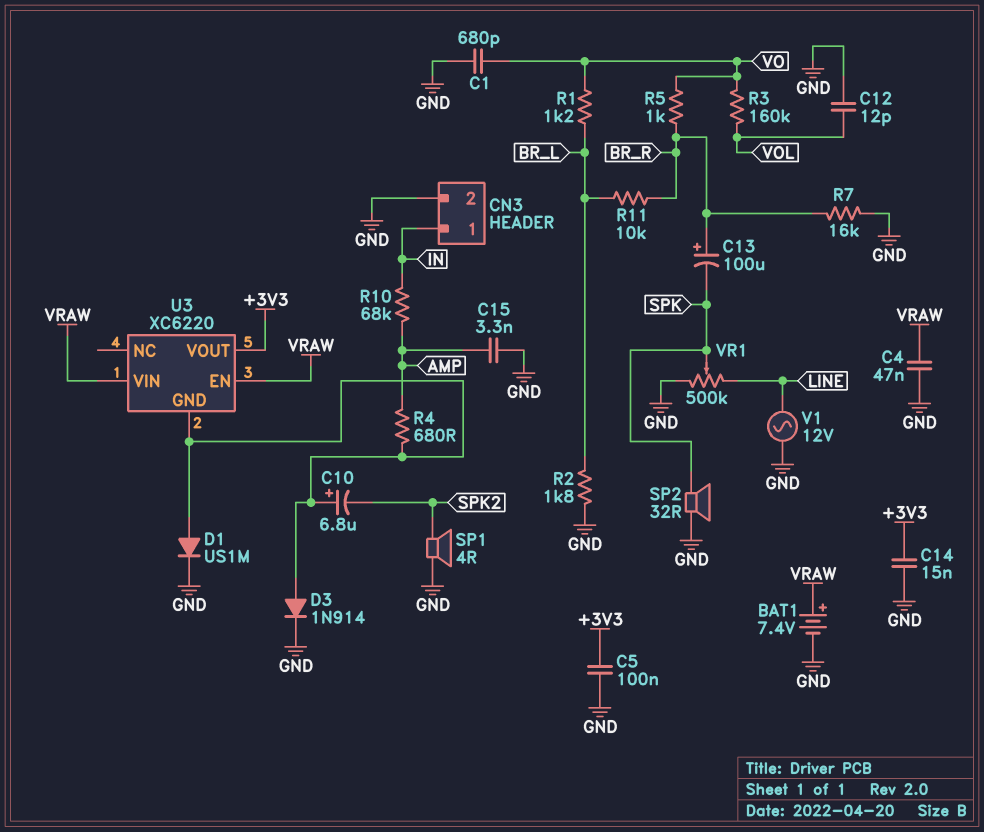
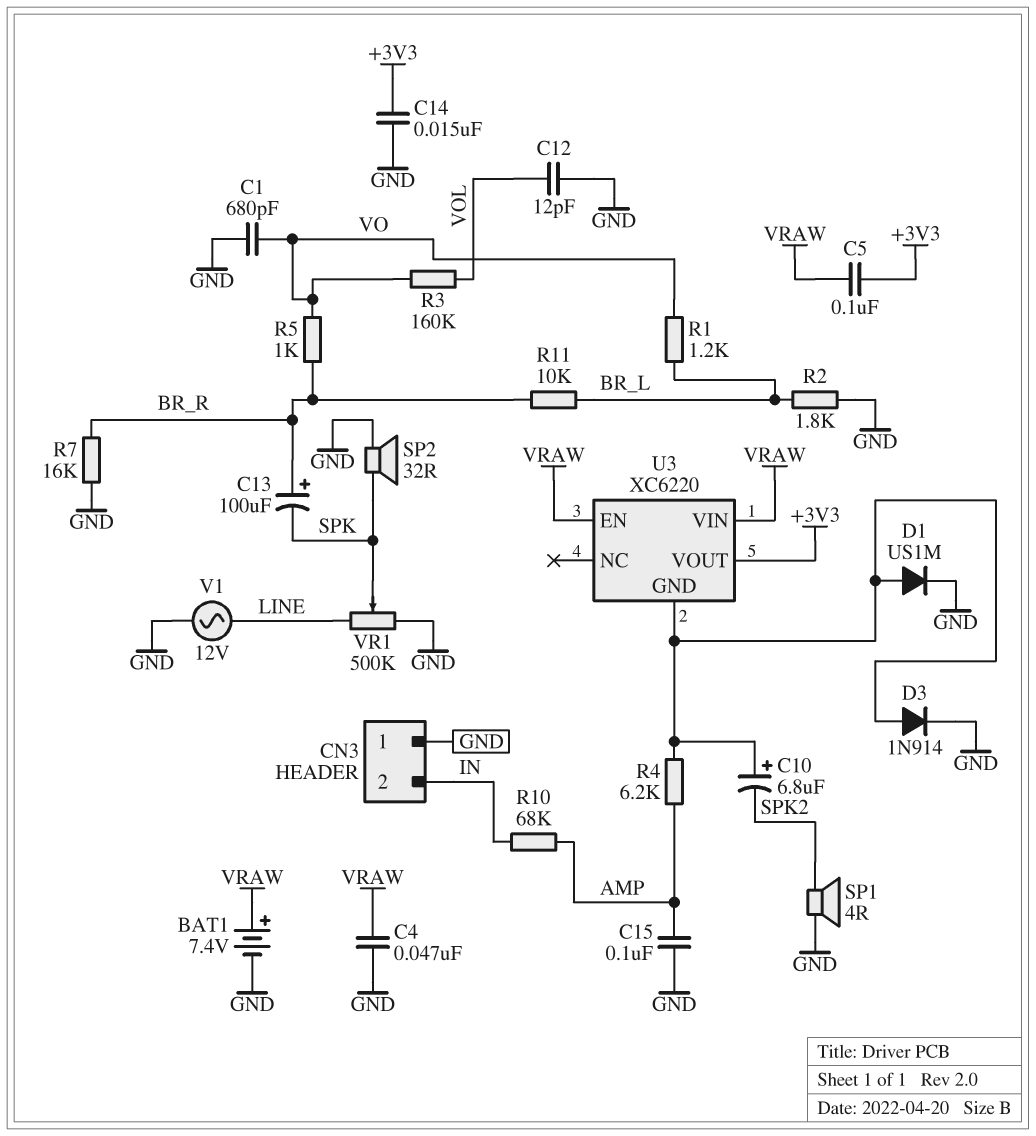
C5: 100nF (+3V3, GND) -> 100nF (+3V3, VRAW)
C15: 3.3nF (AMP, GND) -> 100nF (AMP, GND)
CN3 pin 1: IN -> GND
CN3 pin 2: GND -> IN
R4: 680 (AMP, U3/GND) -> 6.2k (AMP, U3/GND)

